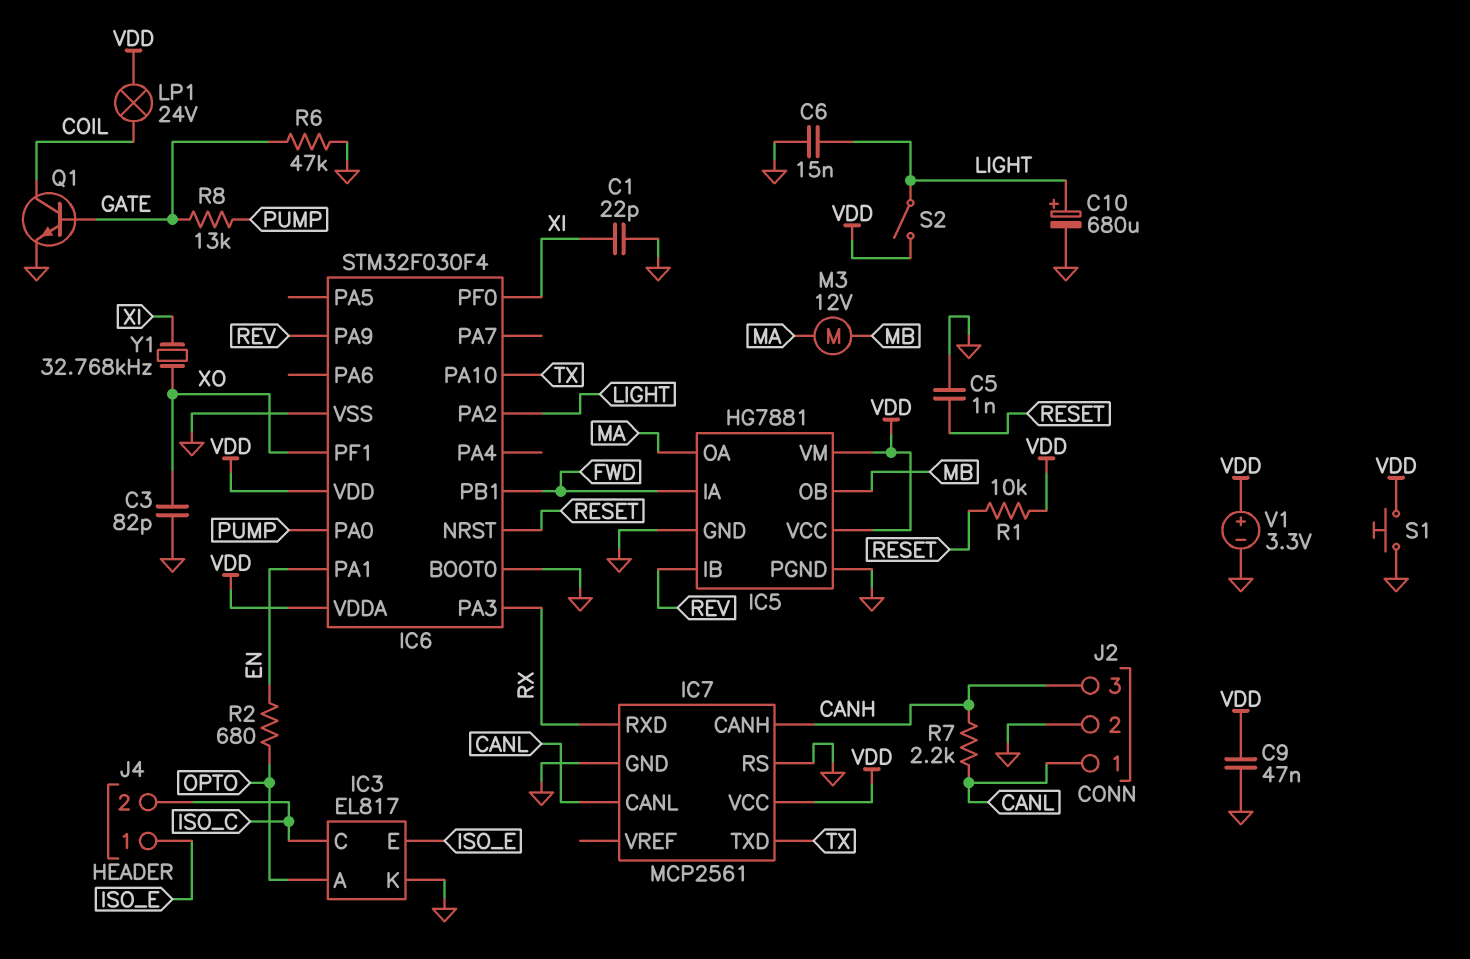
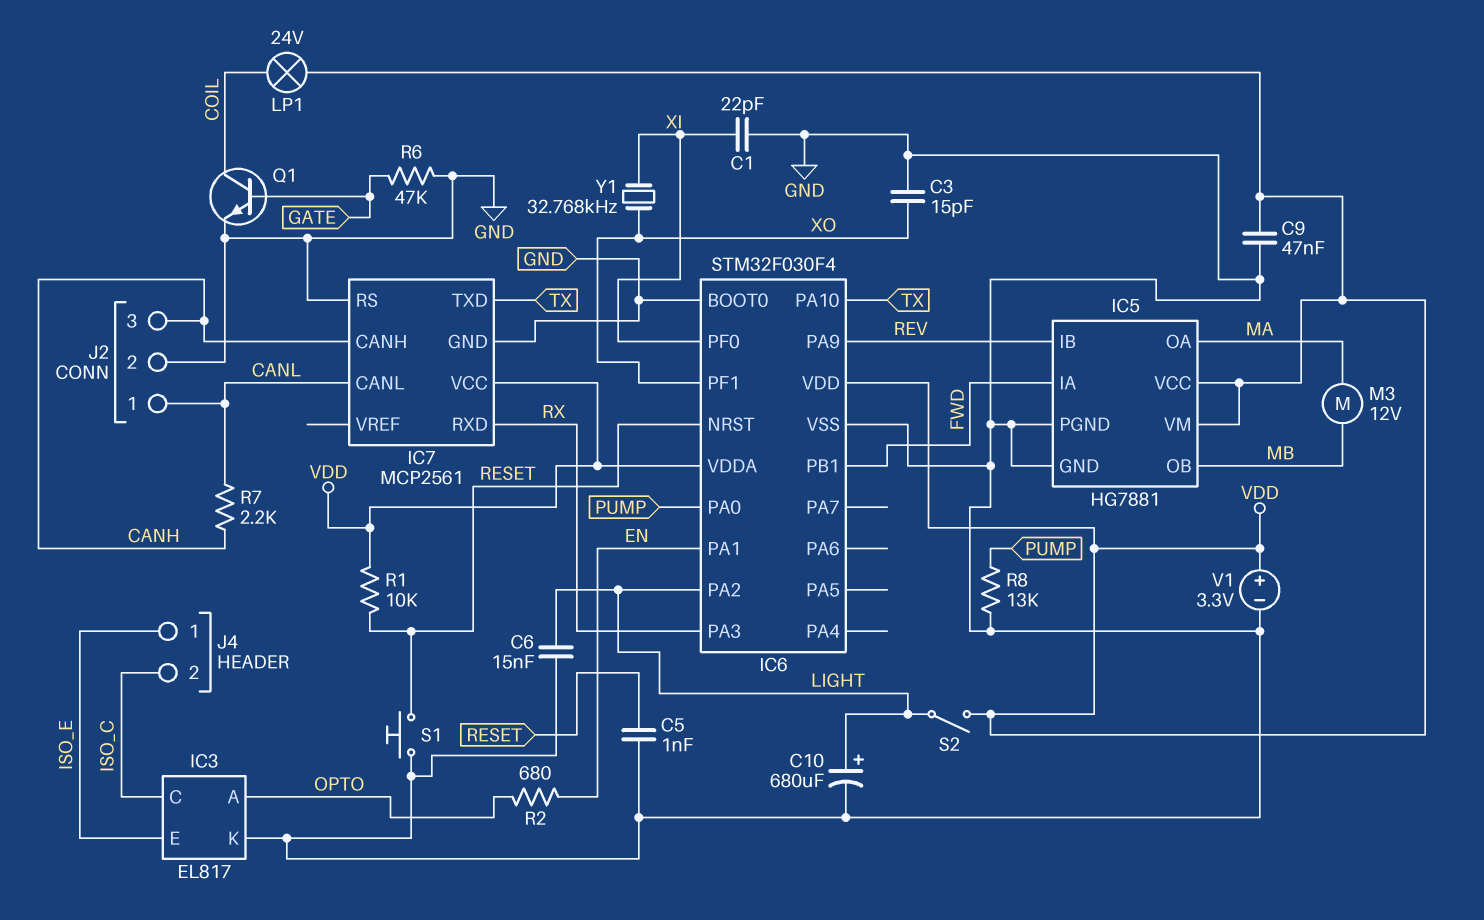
C3: 82pF (GND, XO) -> 15pF (GND, XO)
R8: 13k (GATE, PUMP) -> 13k (GND, PUMP)
S1: button (GND, VDD) -> button (GND, RESET)

